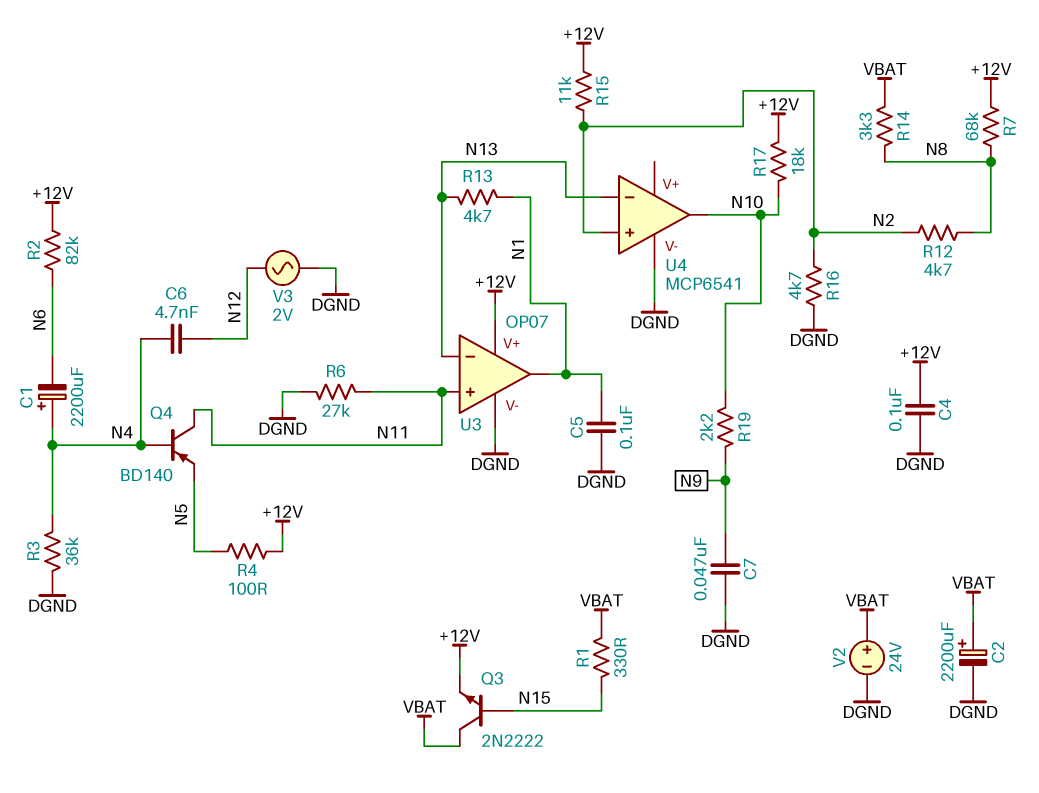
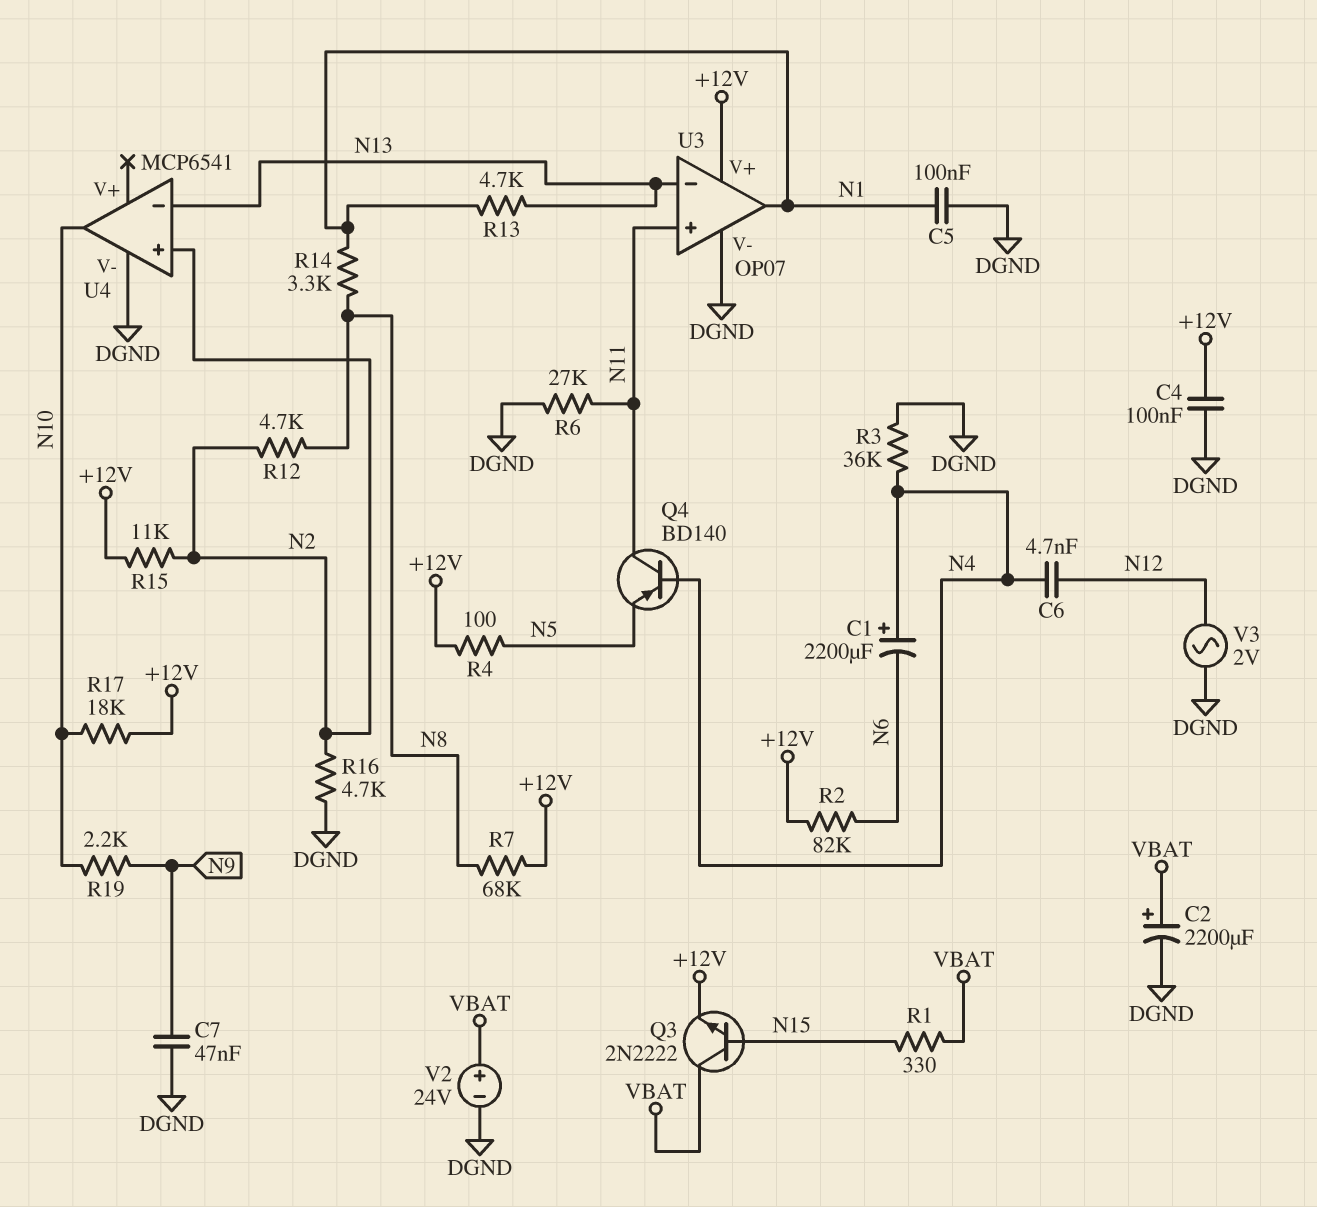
R14: 3.3k (N8, VBAT) -> 3.3k (N1, N8)

